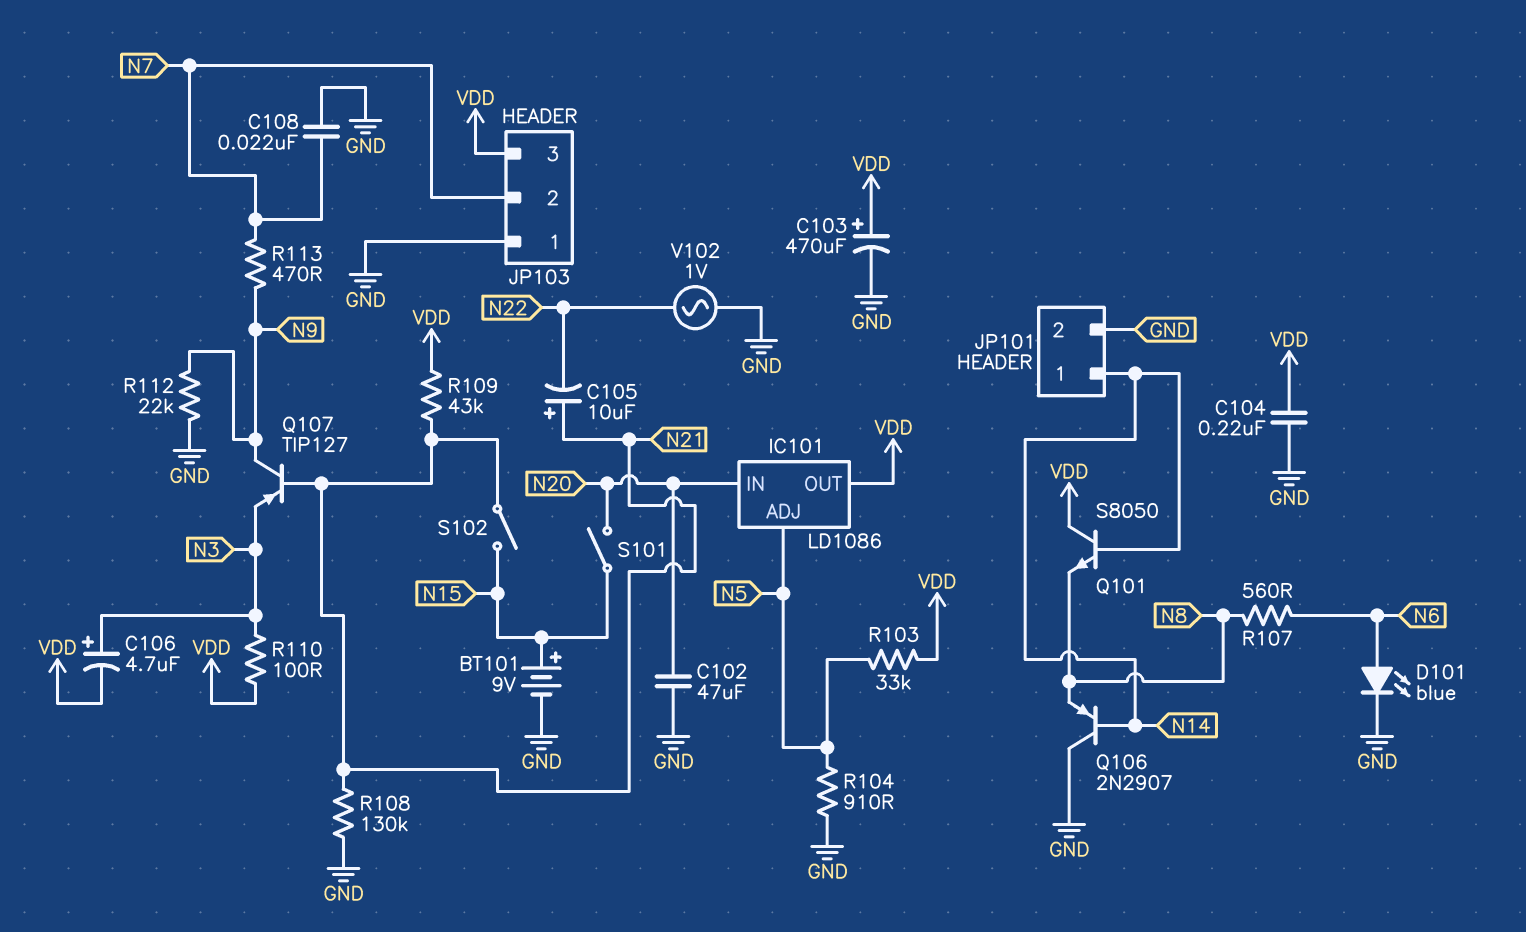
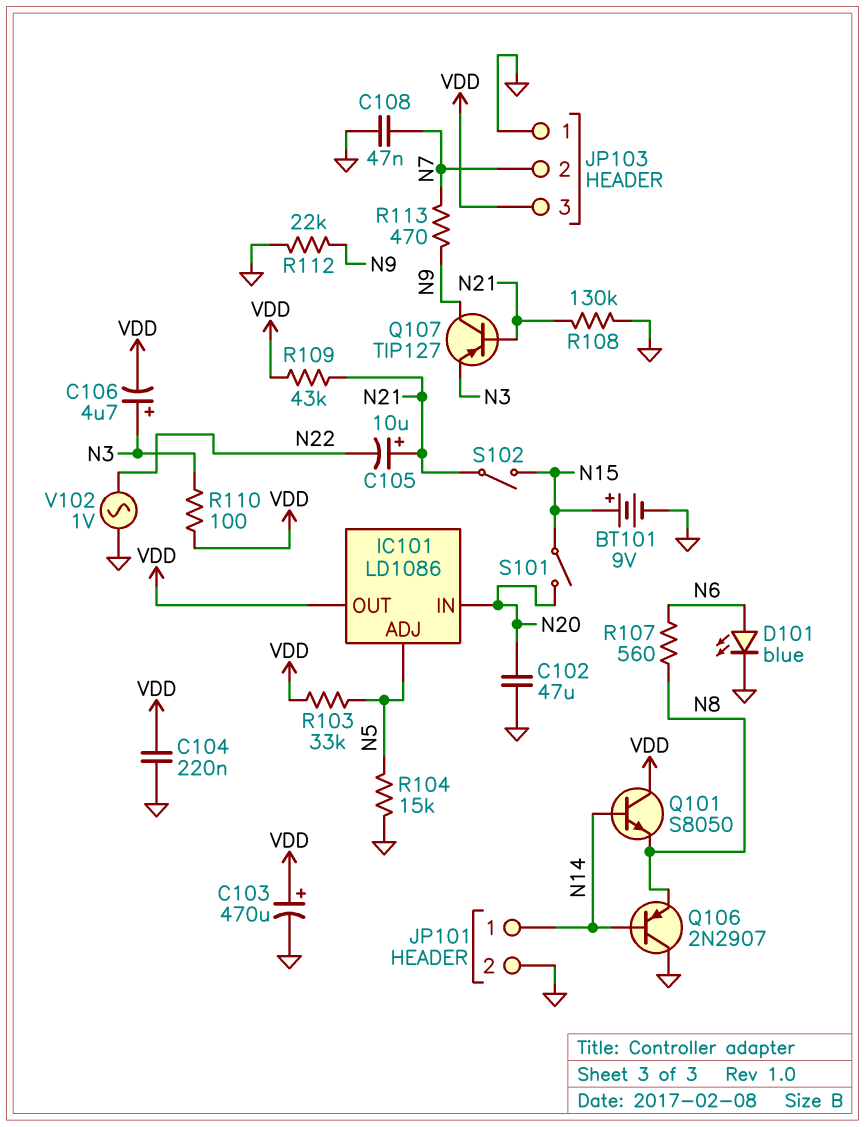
C108: 22nF (GND, N7) -> 47nF (GND, N7)
R104: 910 (GND, N5) -> 15k (GND, N5)

